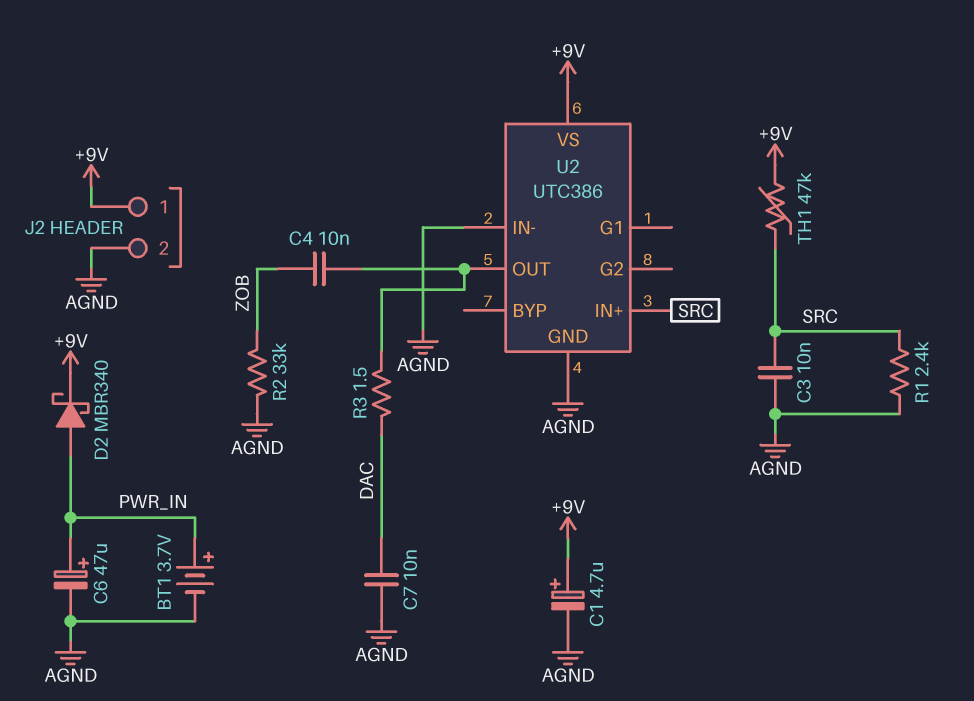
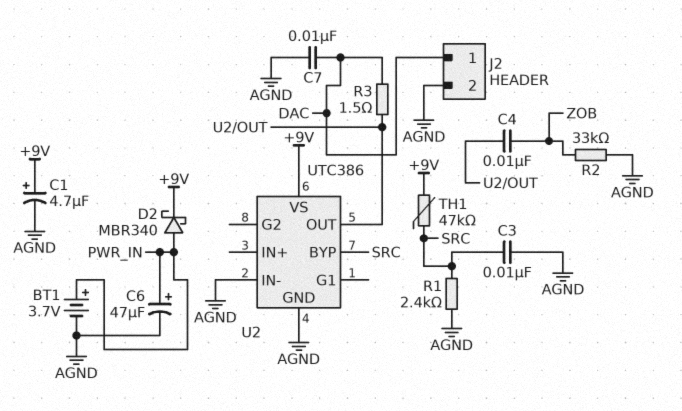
J2 pin 1: +9V -> DAC
U2 pin BYP: none -> SRC
U2 pin IN+: SRC -> none

